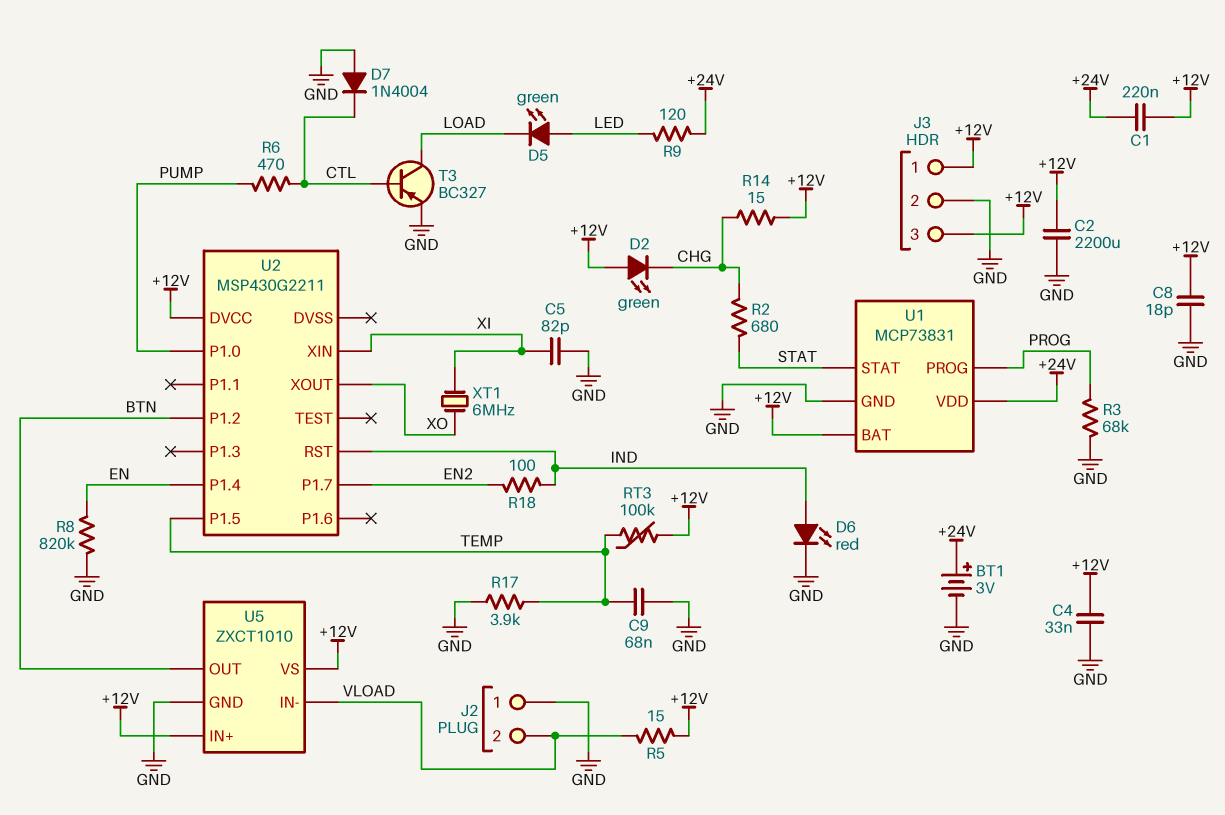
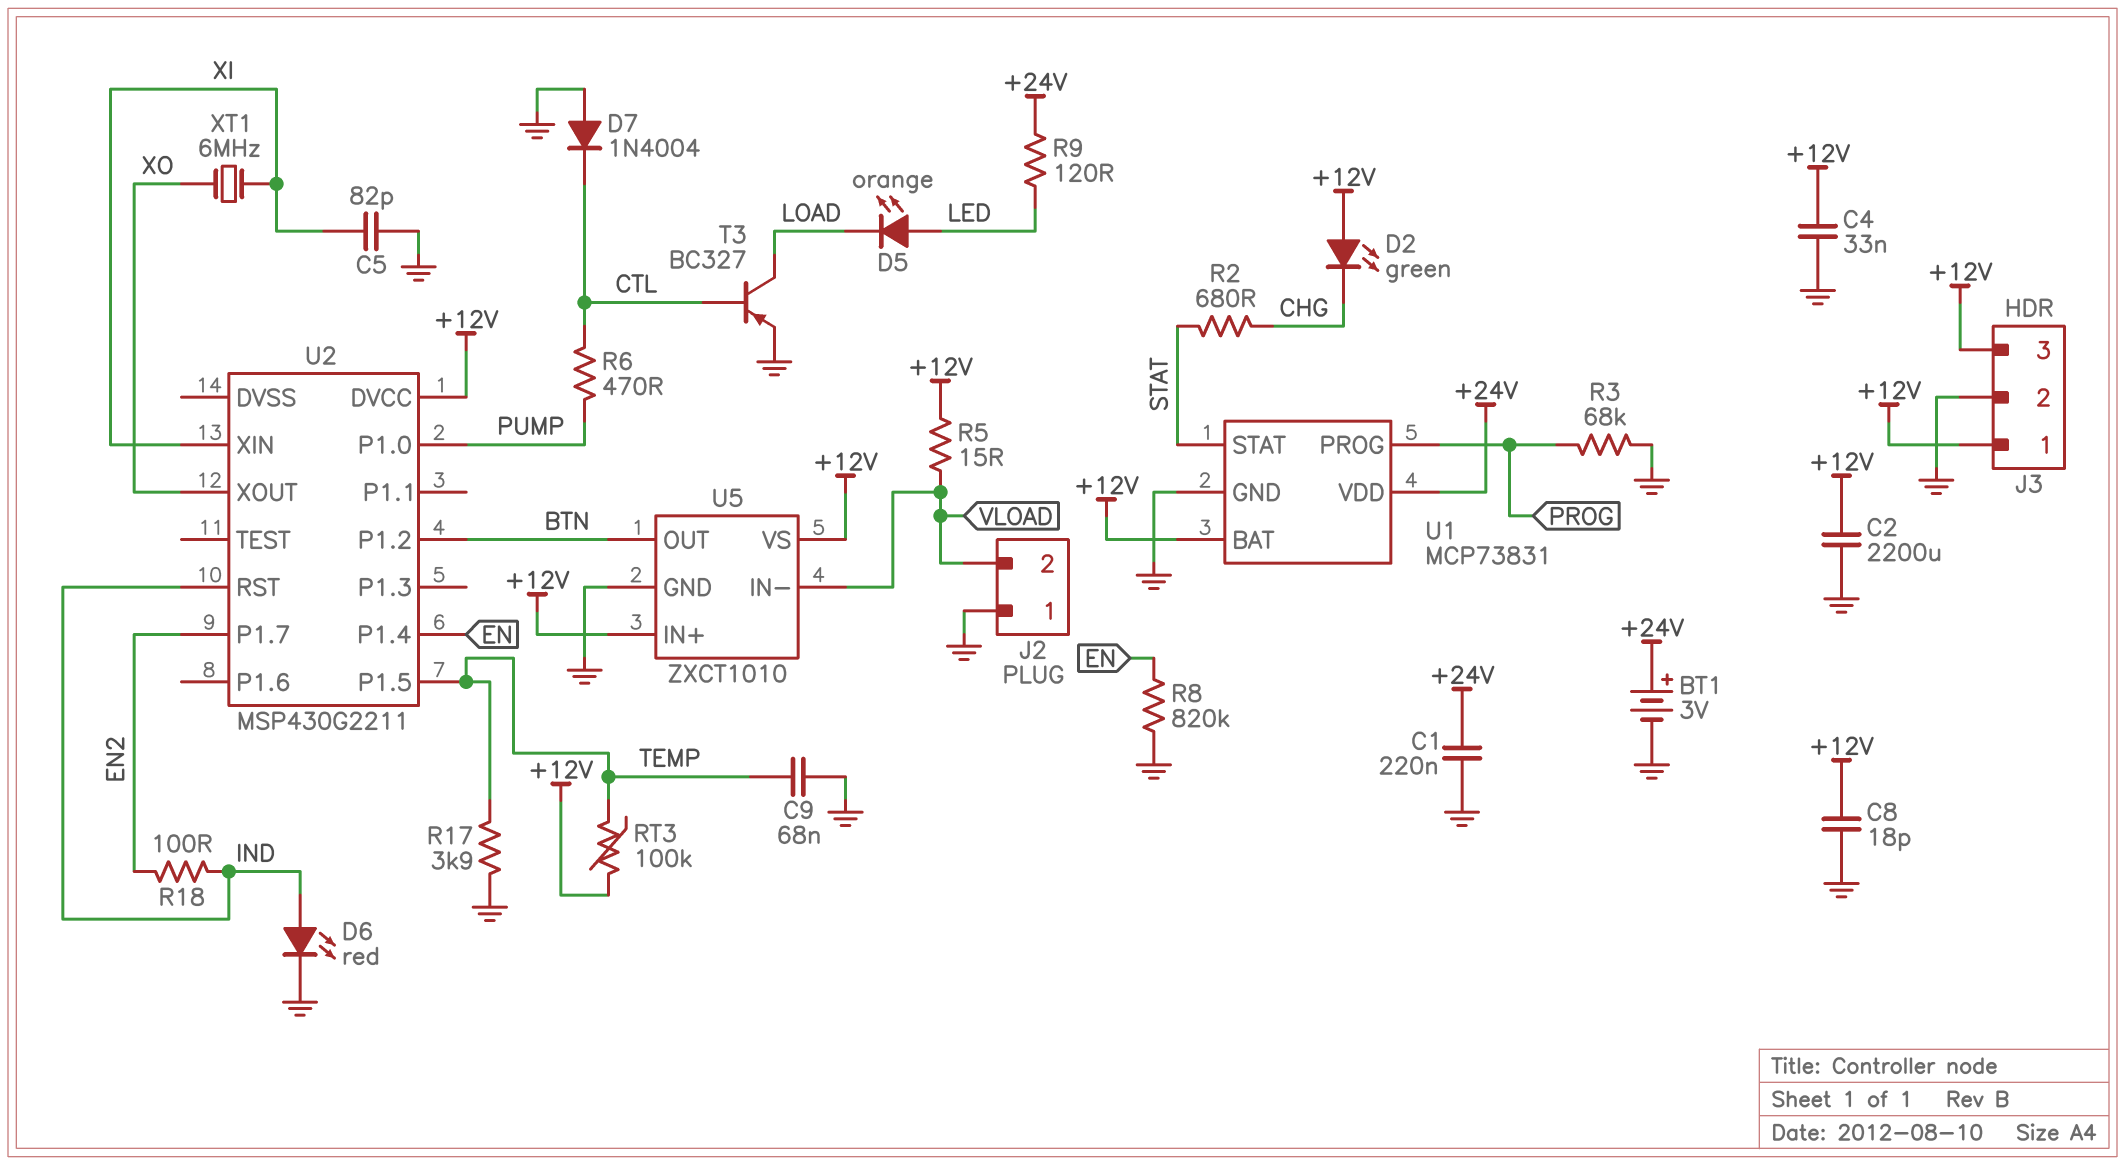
C1: 220nF (+12V, +24V) -> 220nF (+24V, GND)
D5: LED green (A LED, K LOAD) -> LED orange (A LED, K LOAD)
R14: 15 (+12V, CHG) -> none

